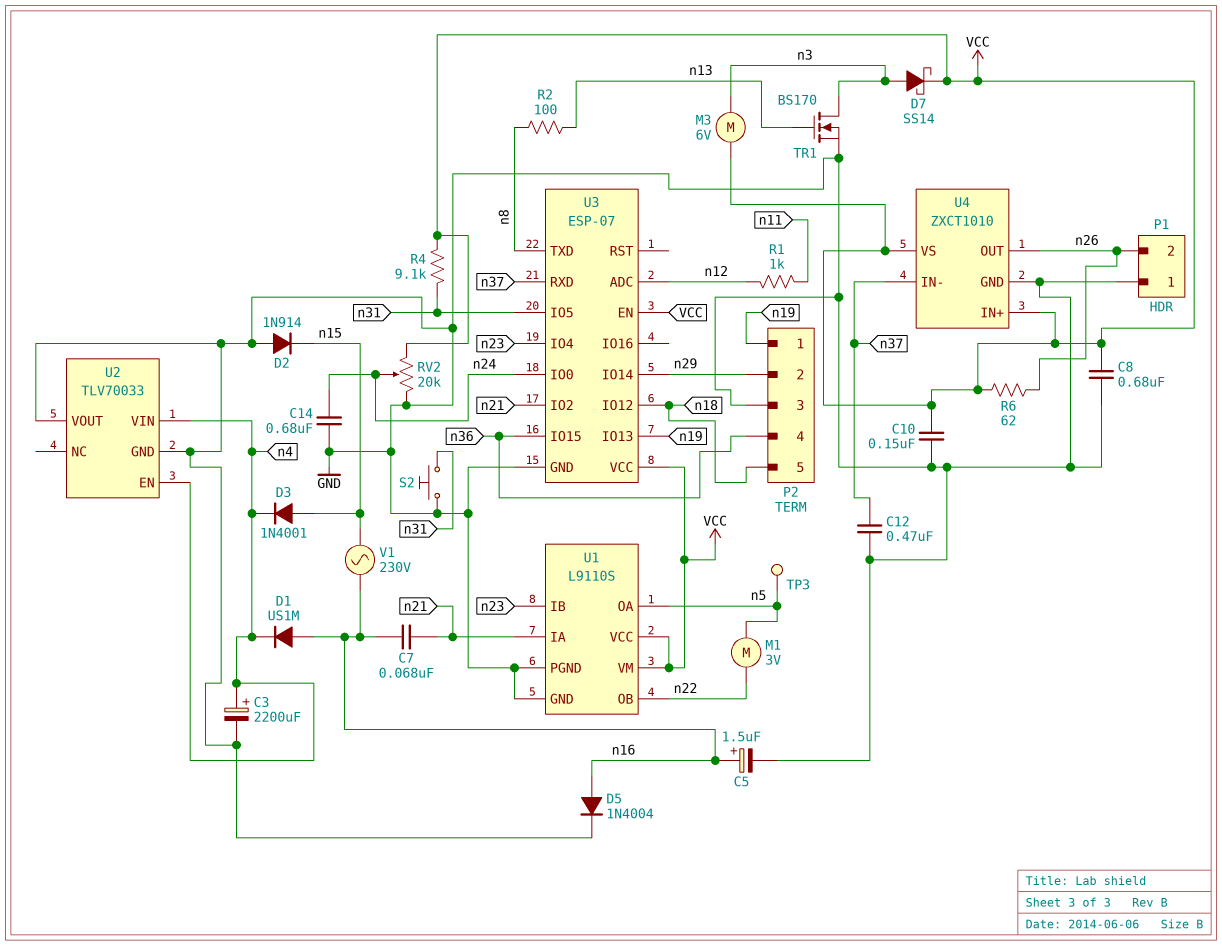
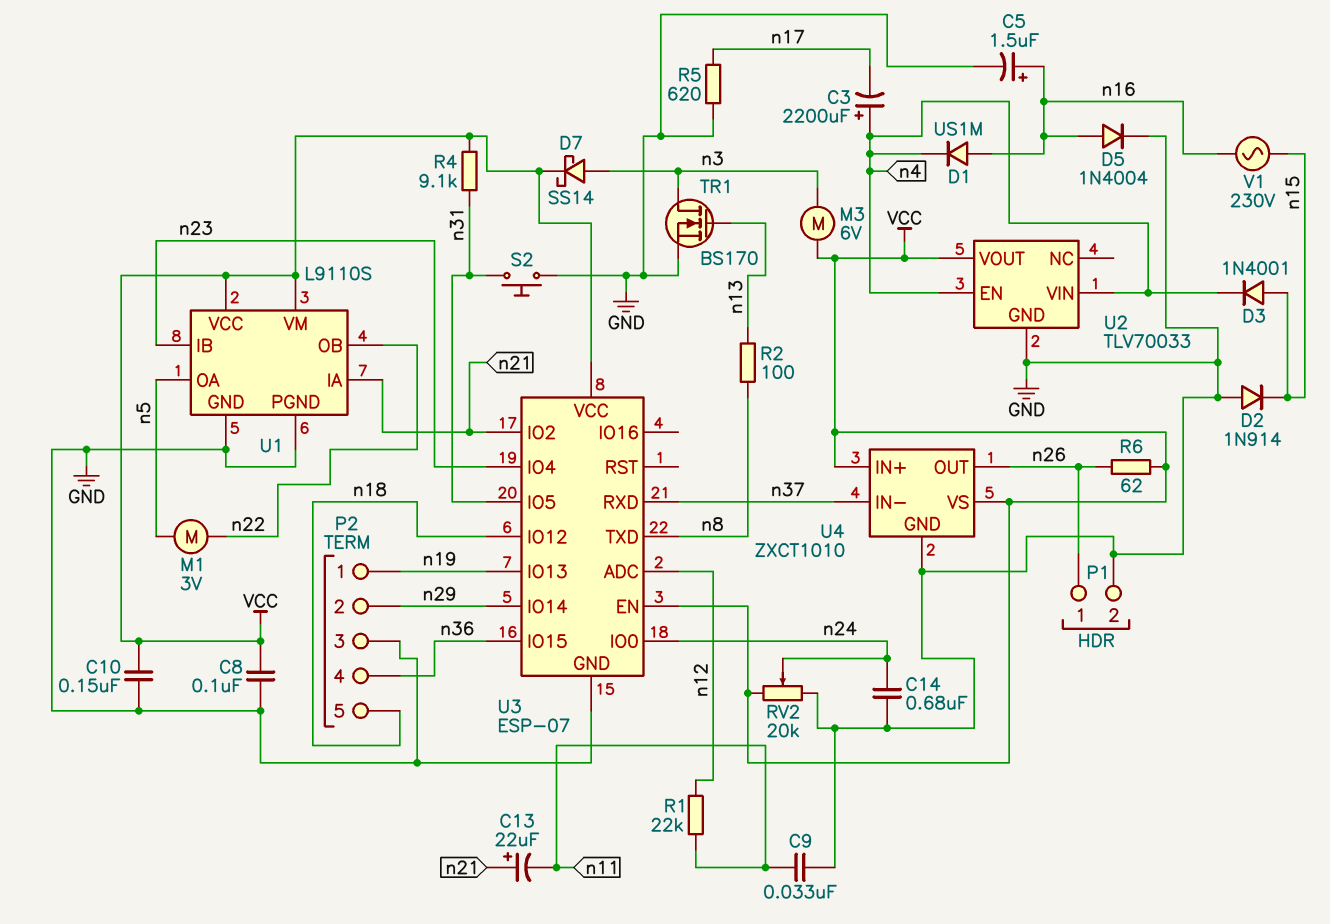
C3: 2200uF (plus n4, minus GND) -> 2200uF (plus n4, minus n17)
C7: 68nF (n16, n21) -> none
C8: 680nF (GND, VCC) -> 100nF (GND, VCC)
C9: none -> 33nF (GND, n11)
C12: 470nF (GND, n37) -> none
C13: none -> 22uF (plus n21, minus n11)
P1 pin 1: GND -> n26
P1 pin 2: n26 -> GND
R1: 1k (n11, n12) -> 22k (n11, n12)
R5: none -> 620 (GND, n17)
TP3: test point (n5) -> none
U2 pin VOUT: GND -> VCC

